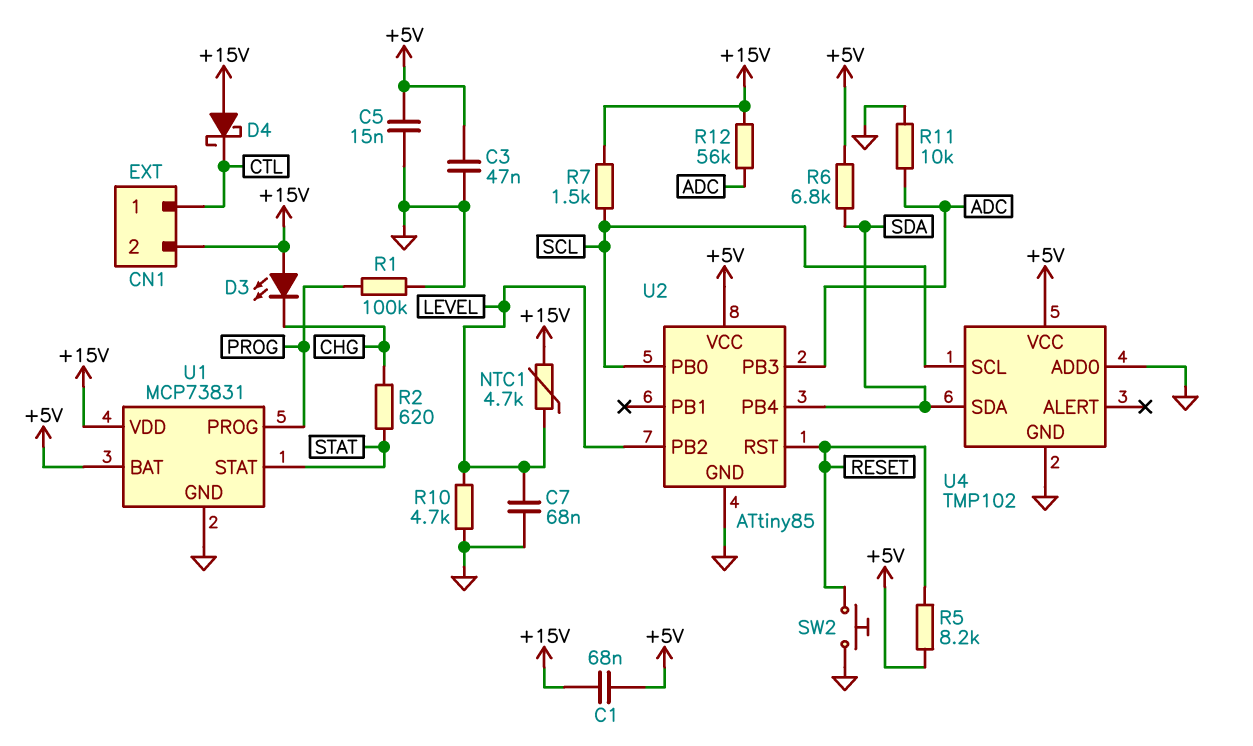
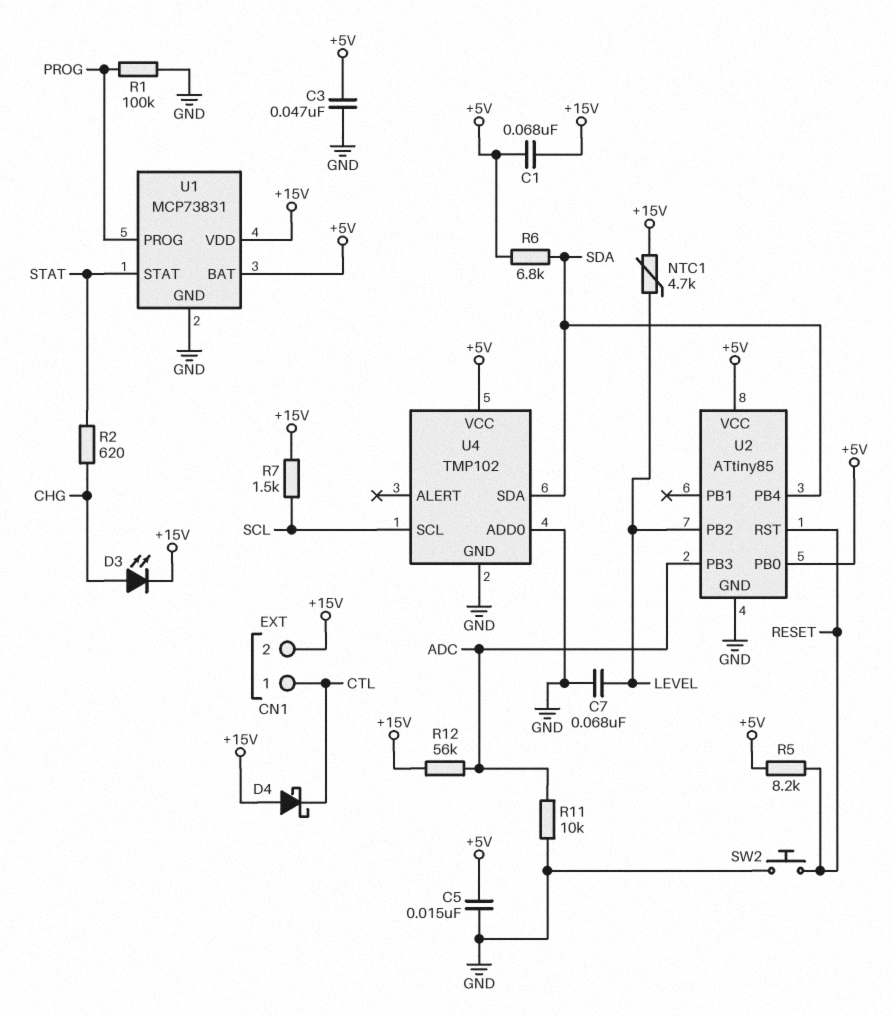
D3: LED (A +15V, K CHG) -> LED (A CHG, K +15V)
R10: 4.7k (GND, LEVEL) -> none
U2 pin PB0: SCL -> +5V

